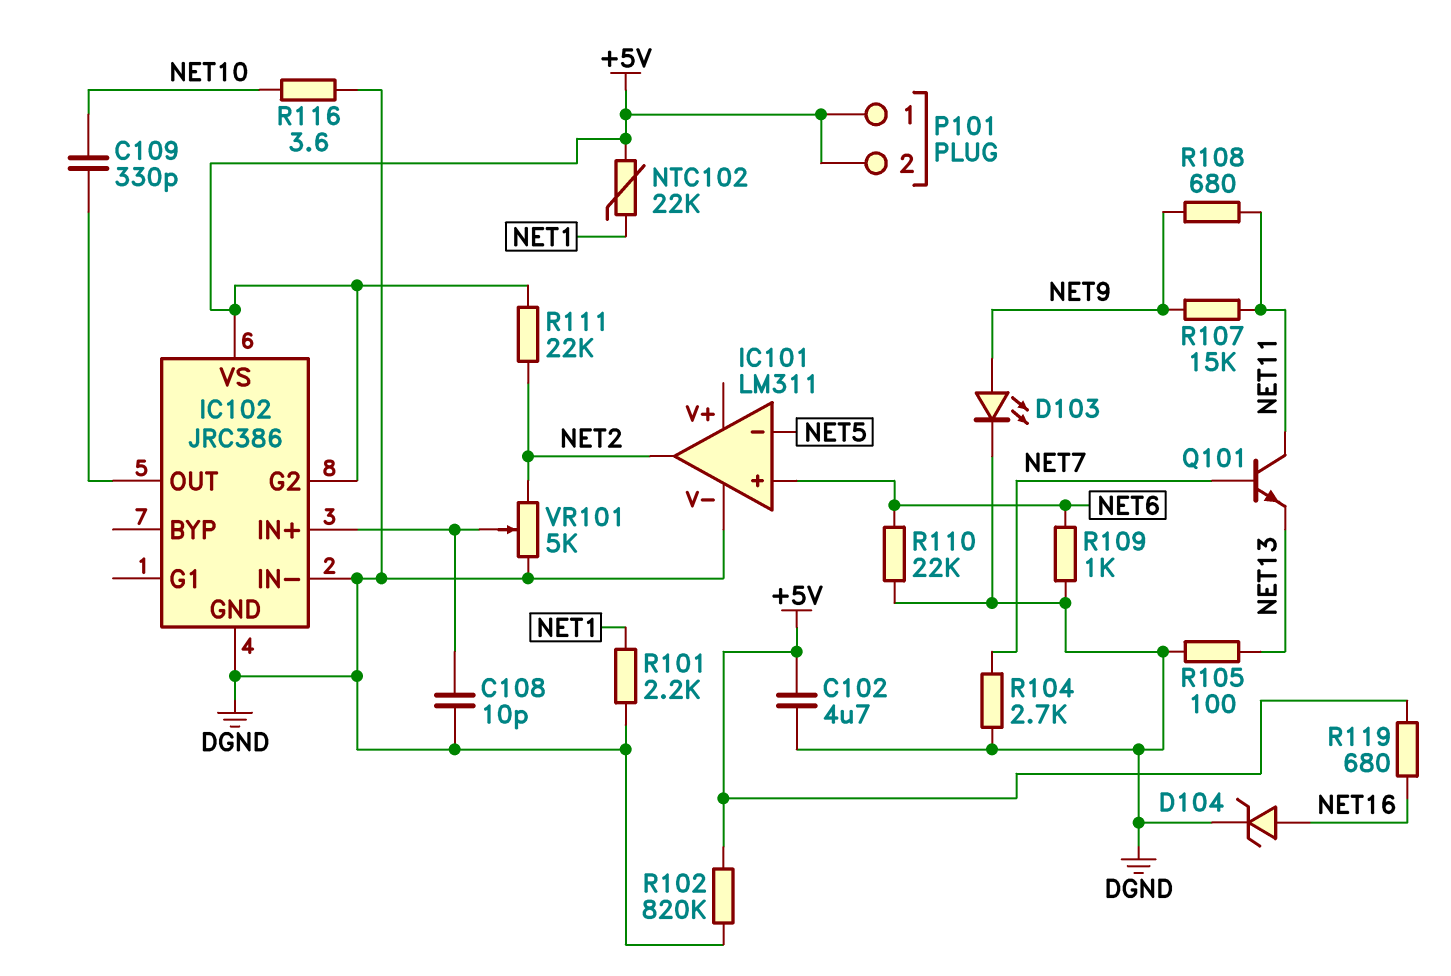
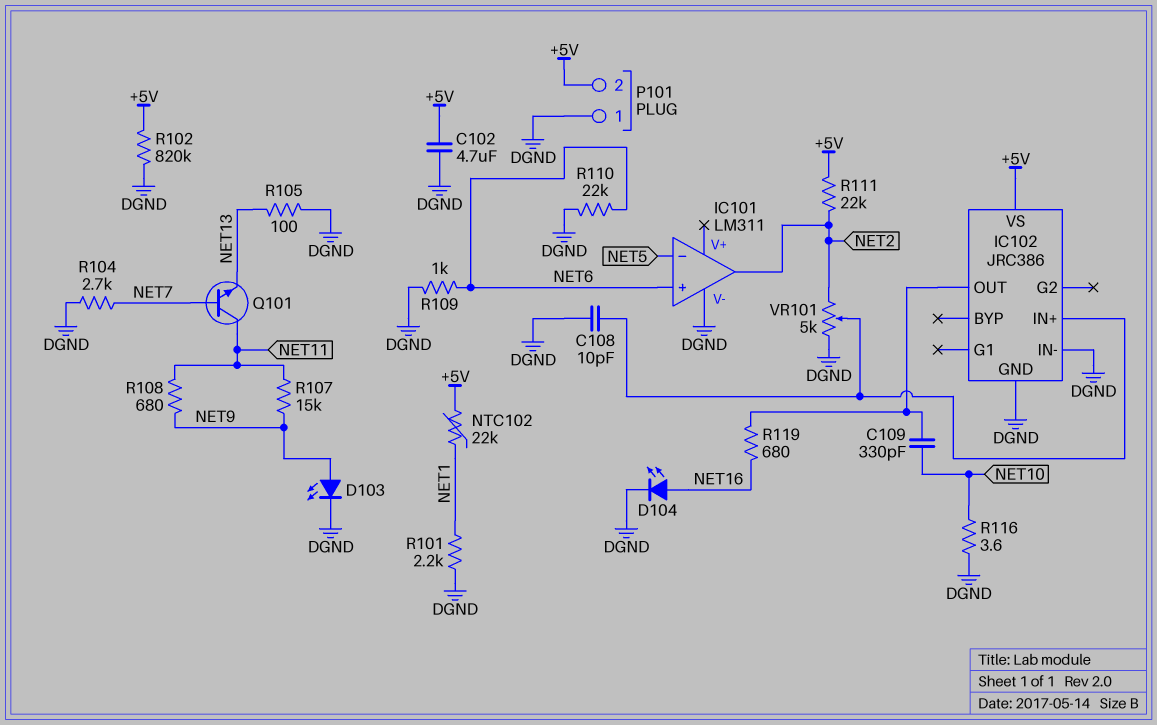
D104: zener (A NET16, K DGND) -> LED (A NET16, K DGND)
IC102 pin G2: +5V -> none
P101 pin 1: +5V -> DGND
R119: 680 (+5V, NET16) -> 680 (IC102/OUT, NET16)

